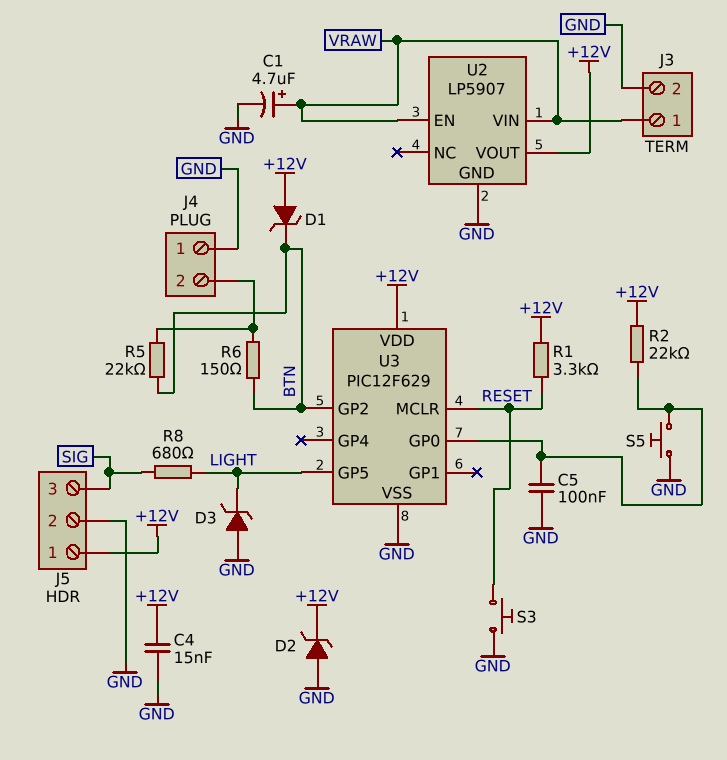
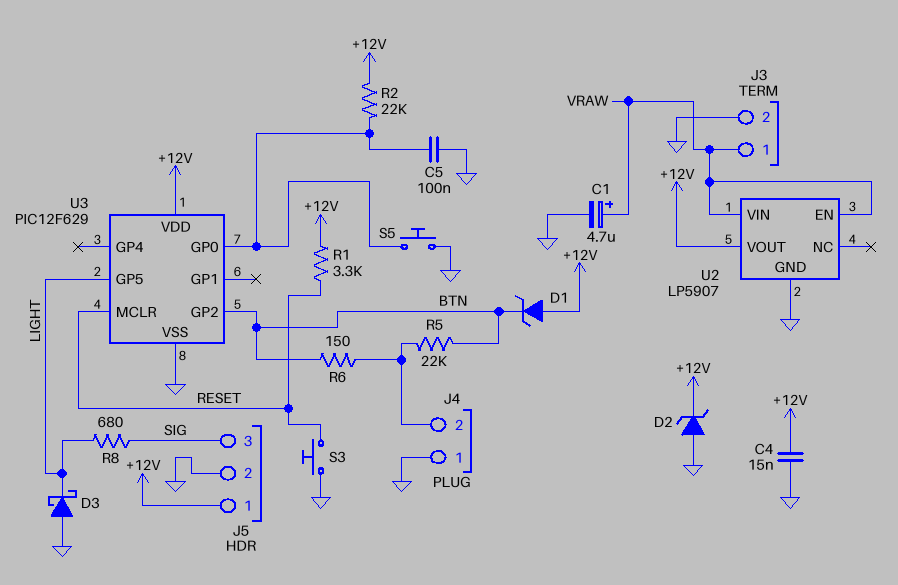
D3: zener (A GND, K LIGHT) -> schottky (A GND, K LIGHT)

